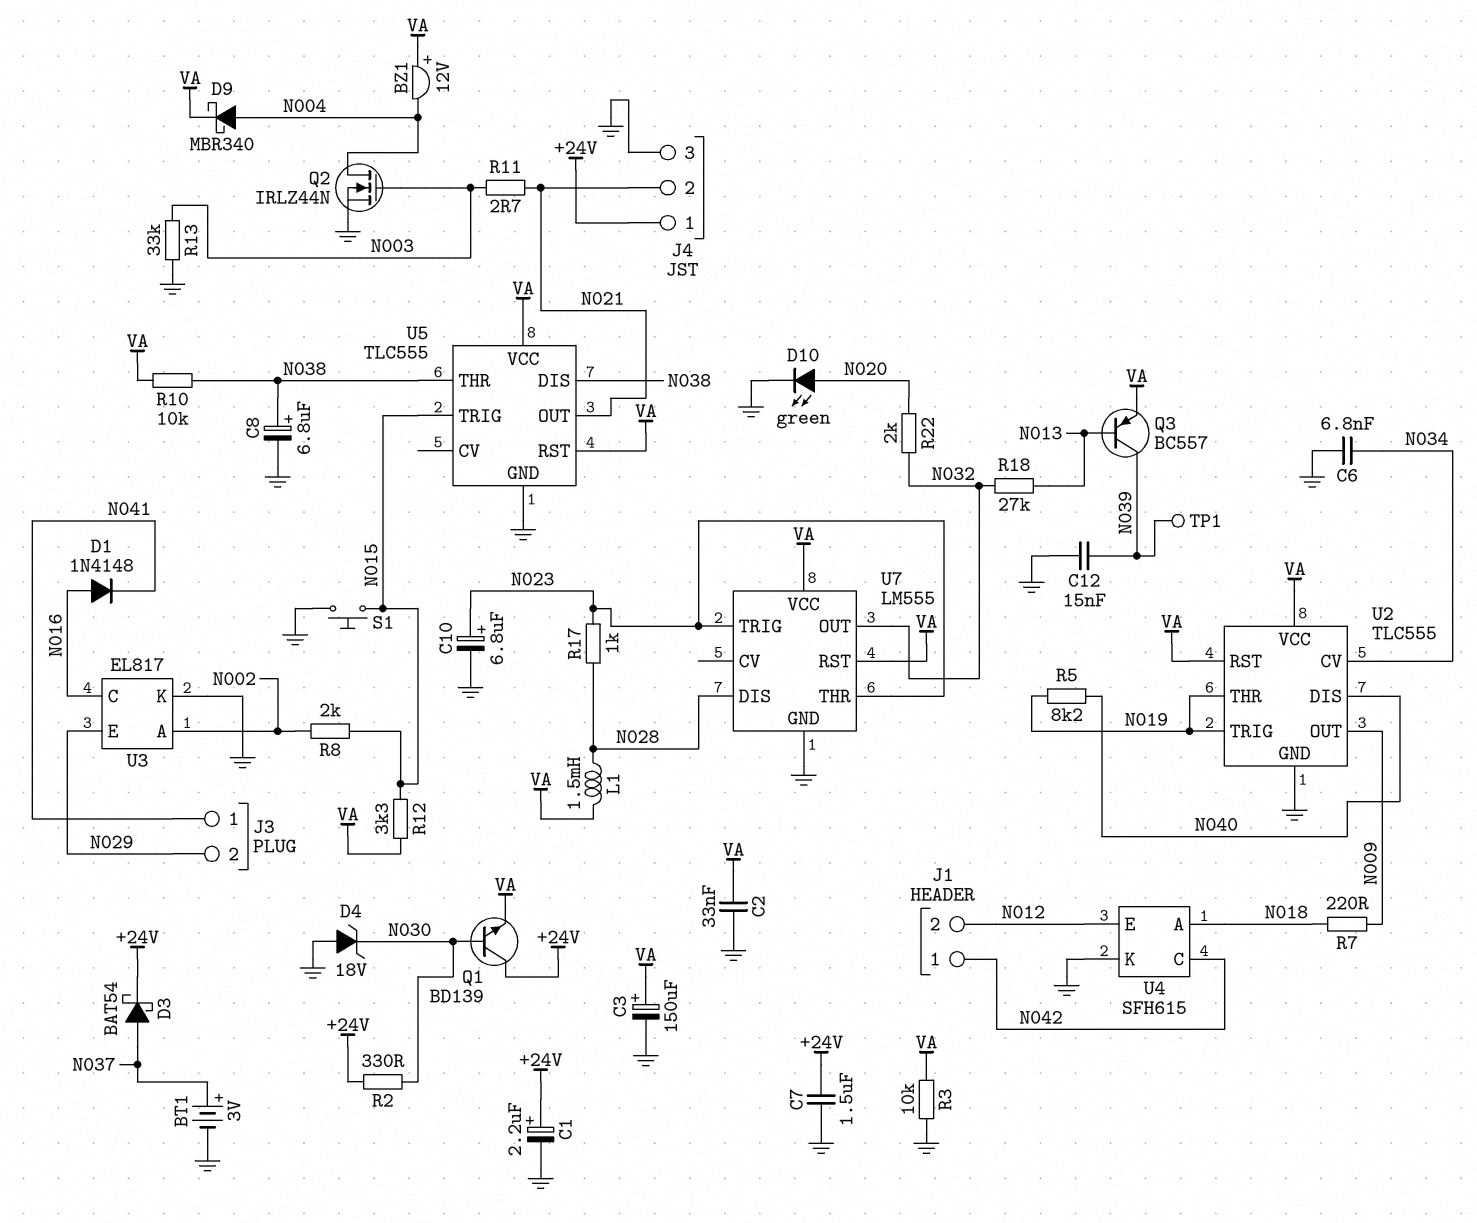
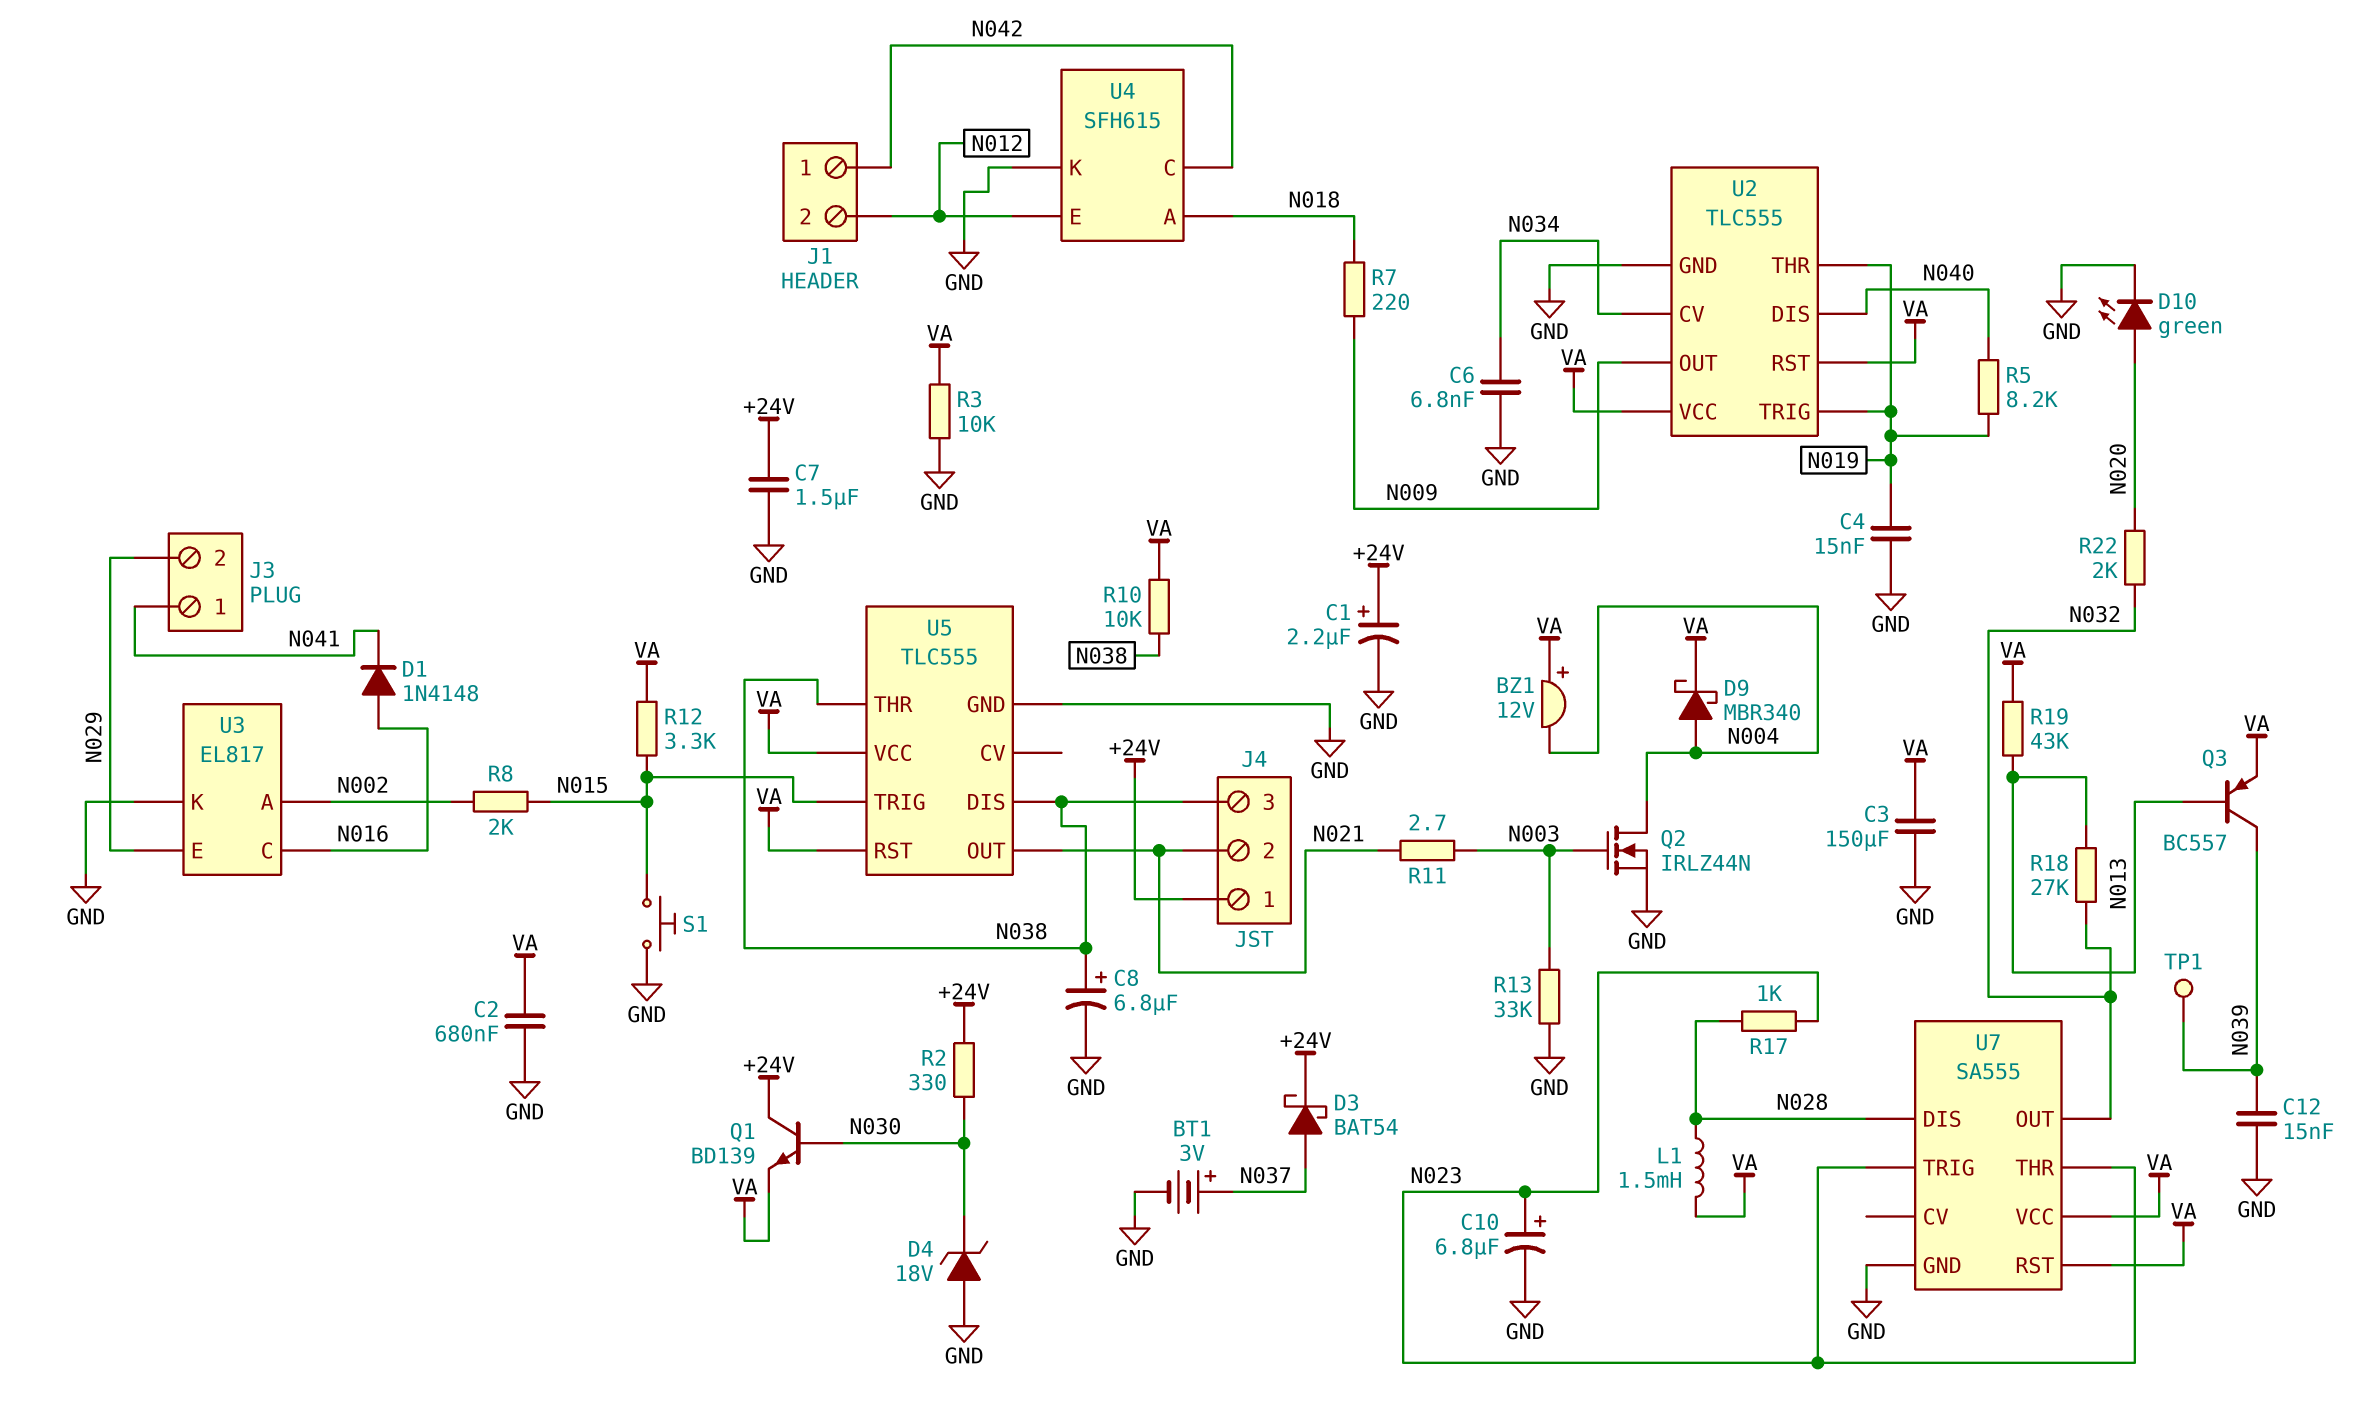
C2: 33nF (GND, VA) -> 680nF (GND, VA)
C3: 150uF (plus VA, minus GND) -> 150uF (GND, VA)
C4: none -> 15nF (GND, N019)
J4 pin 3: GND -> N038
R19: none -> 43k (N013, VA)
U7: LM555 -> SA555

